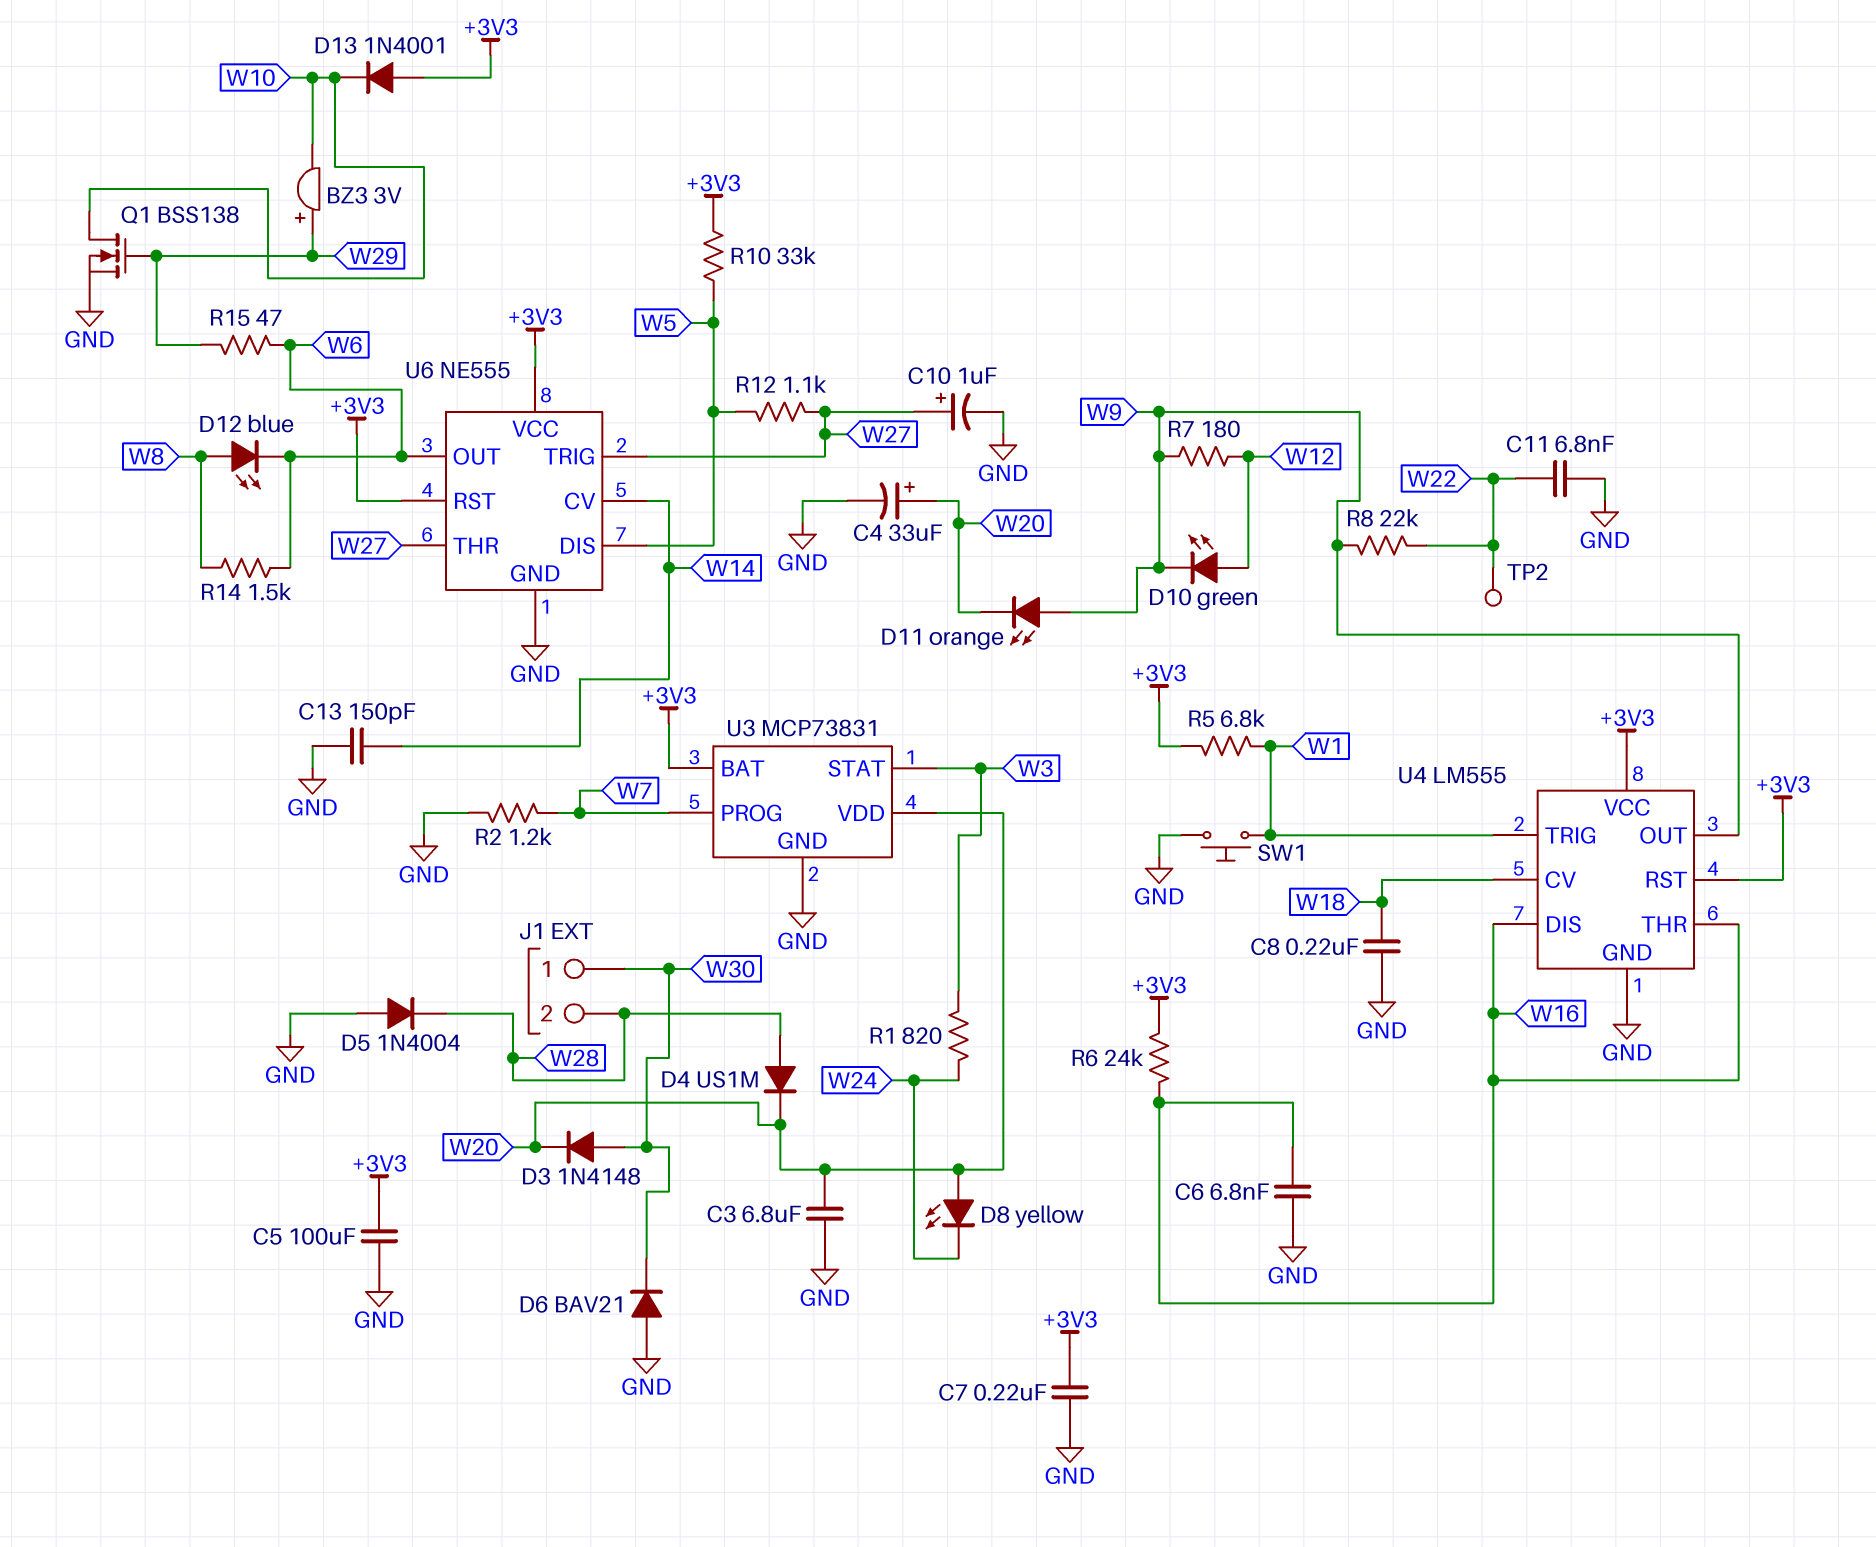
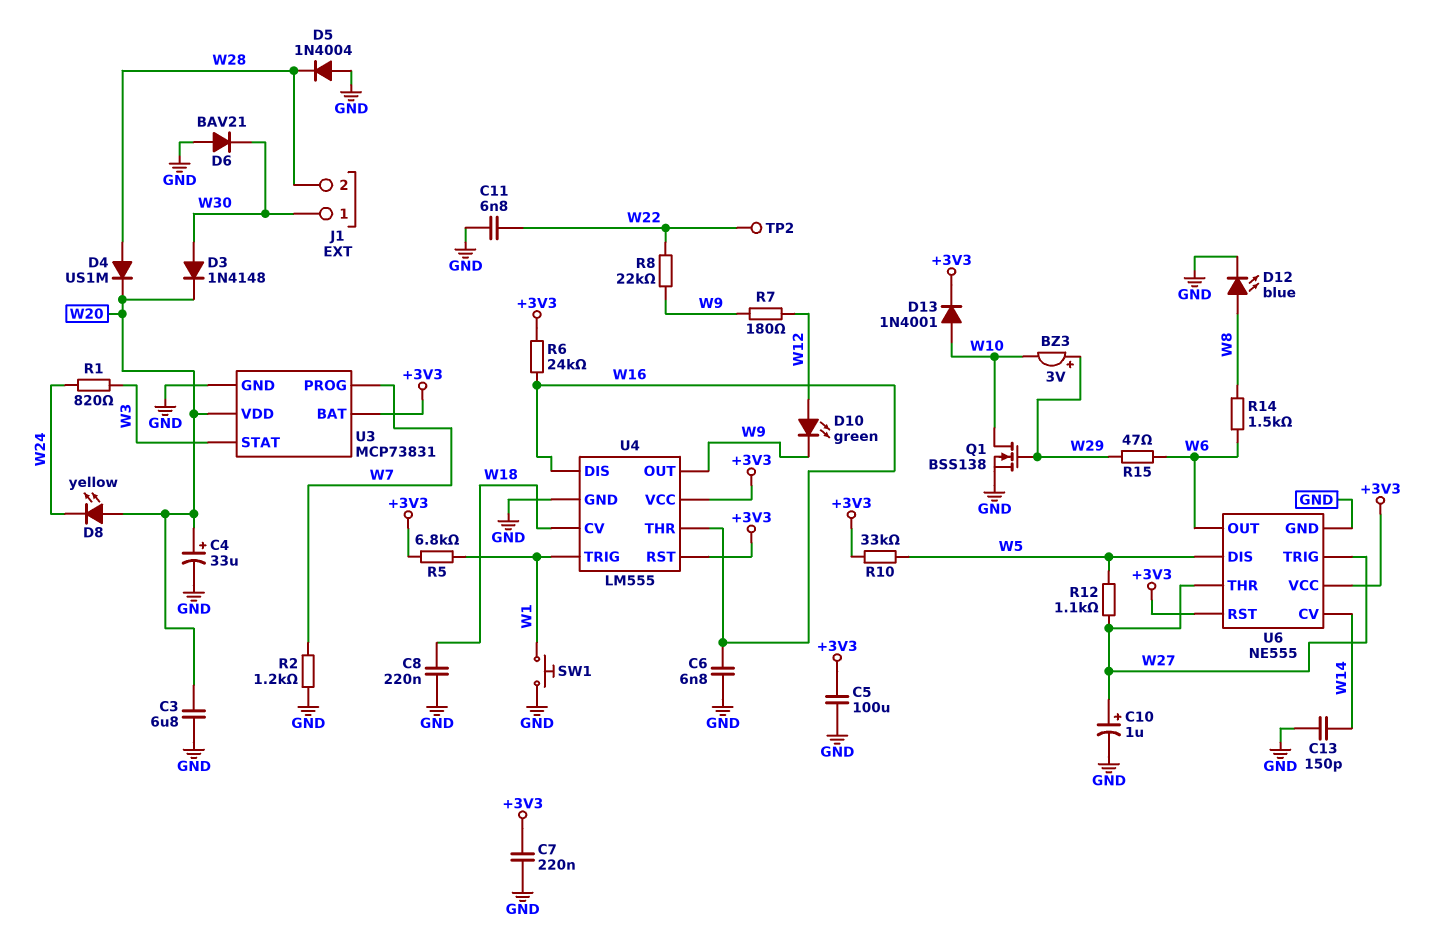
D11: LED orange (A W9, K W20) -> none
D12: LED blue (A W8, K W6) -> LED blue (A W8, K GND)
D13: diode 1N4001 (A +3V3, K W10) -> diode 1N4001 (A W10, K +3V3)

